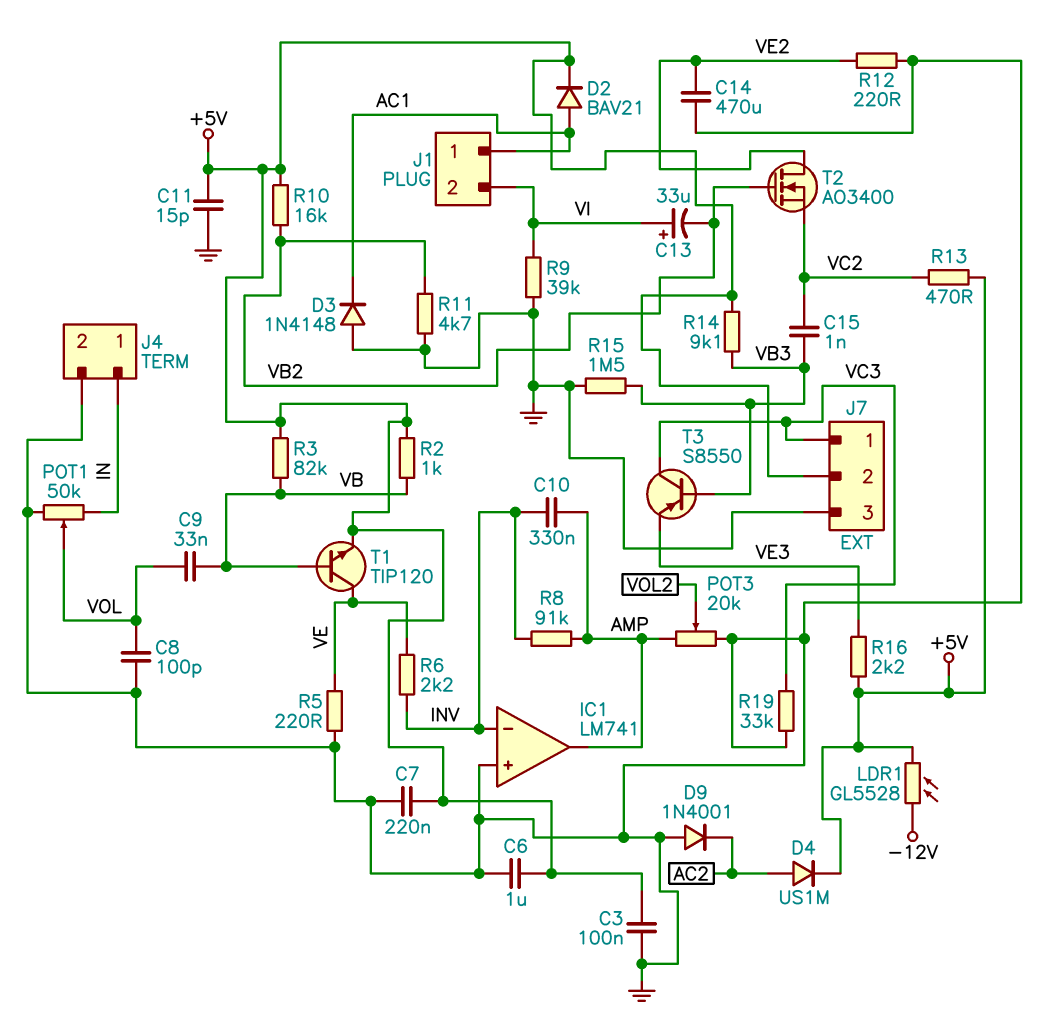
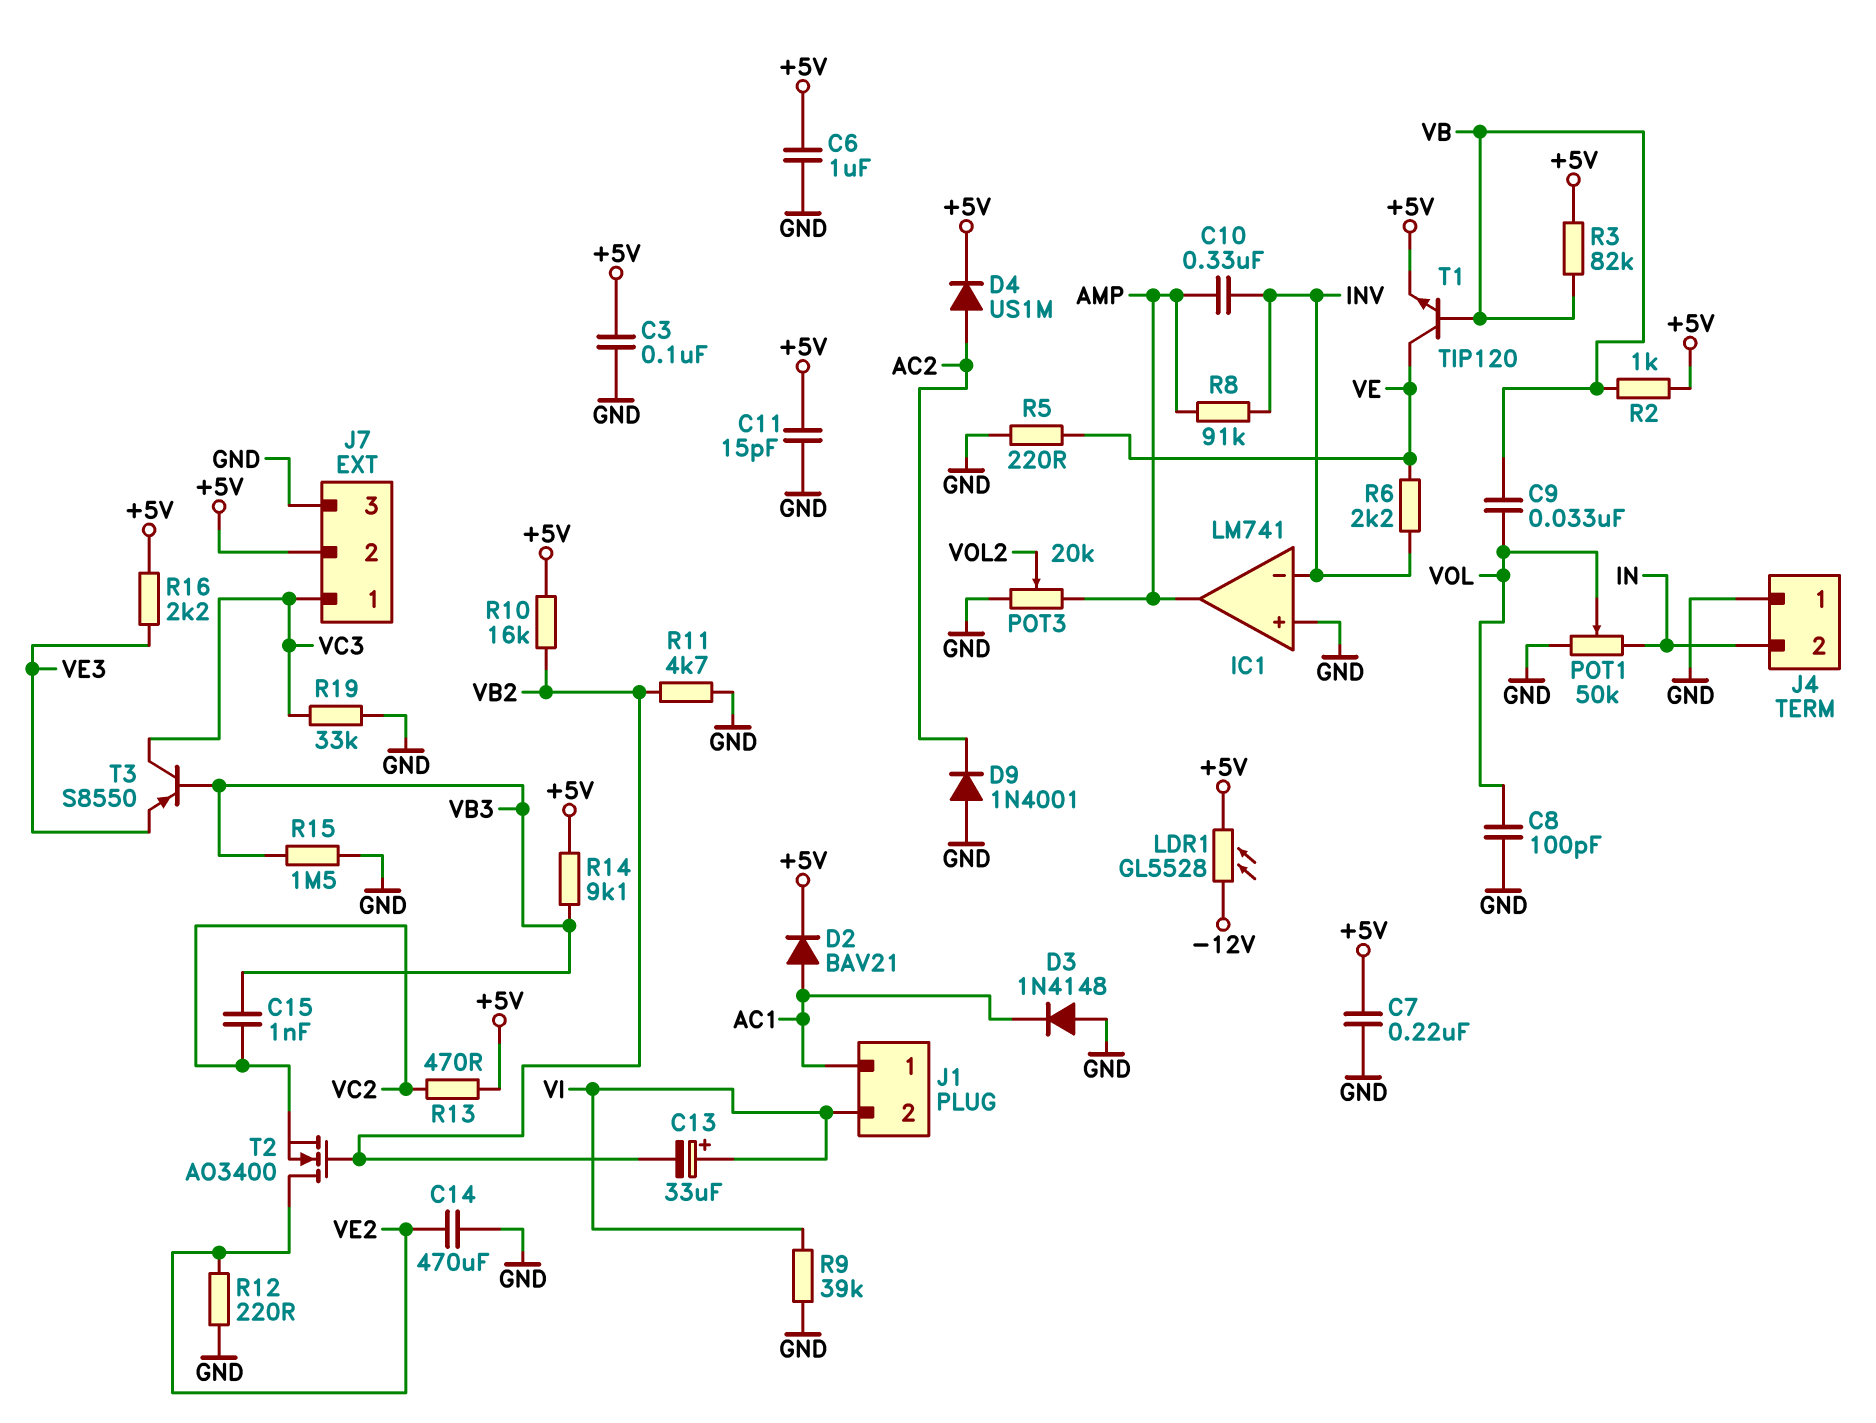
J4 pin 1: IN -> GND
J4 pin 2: GND -> IN

